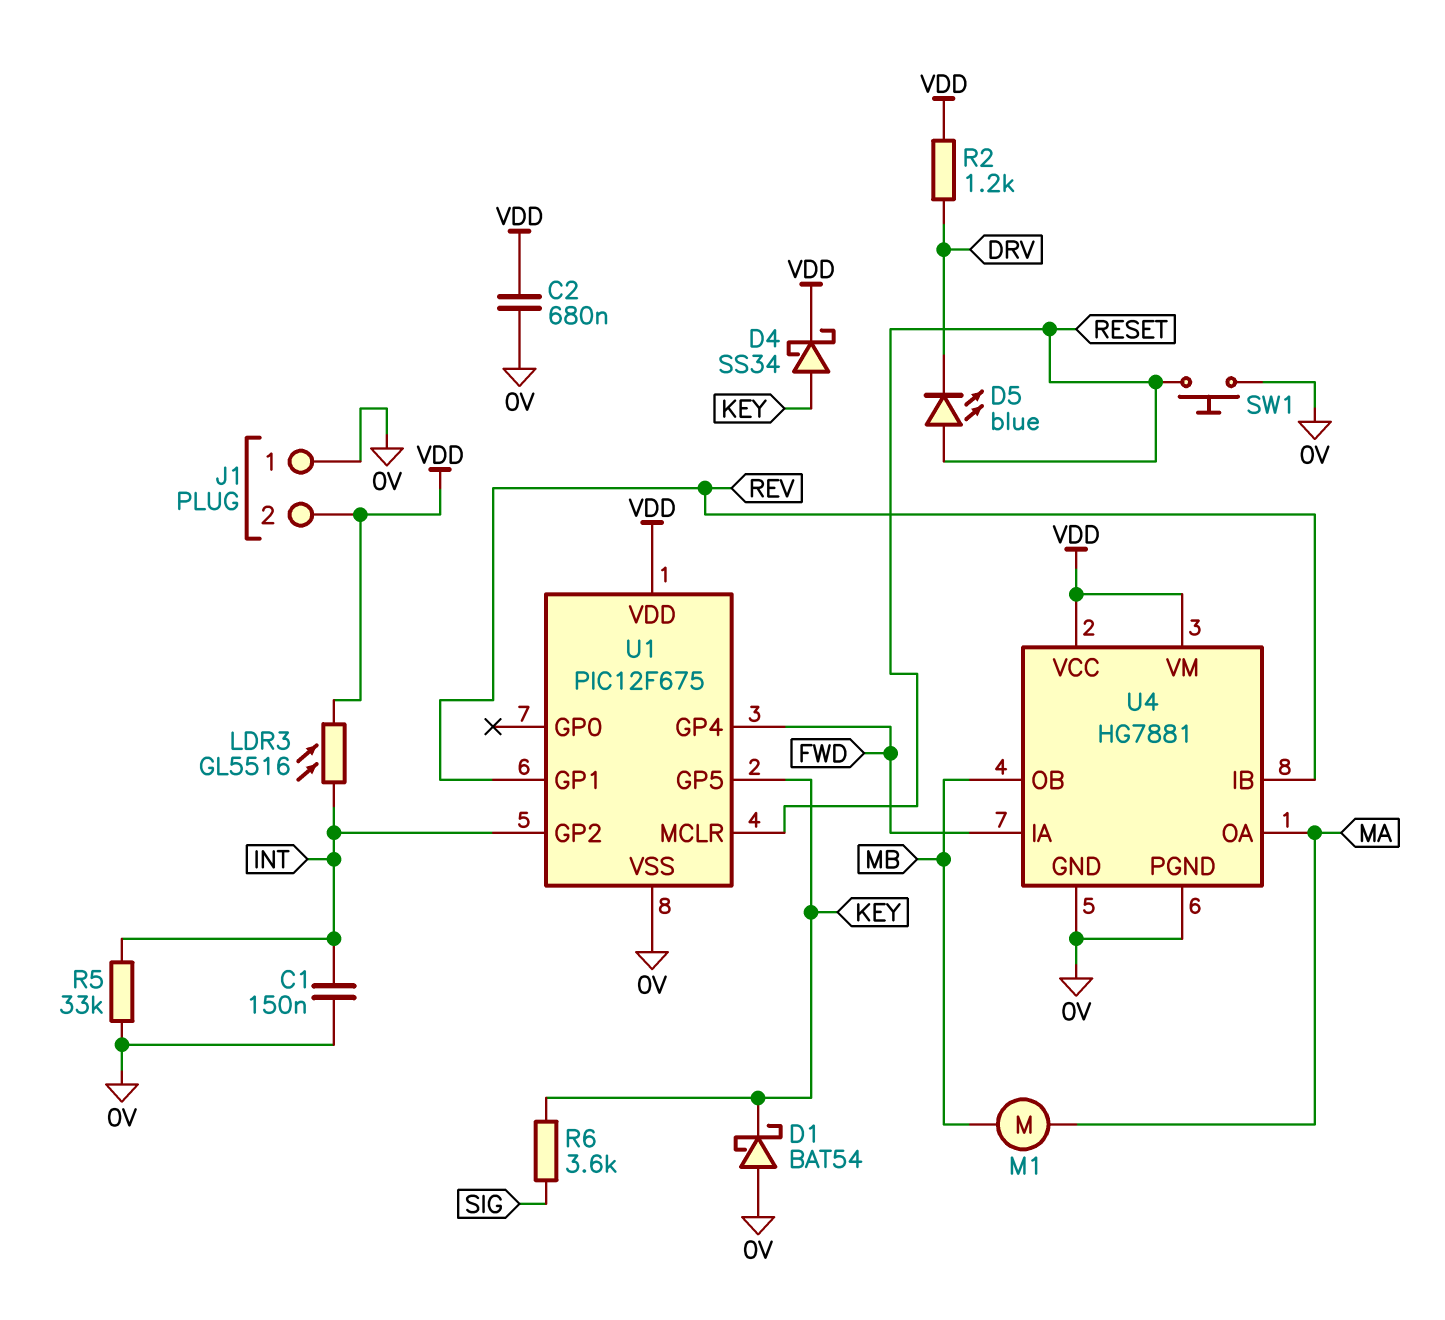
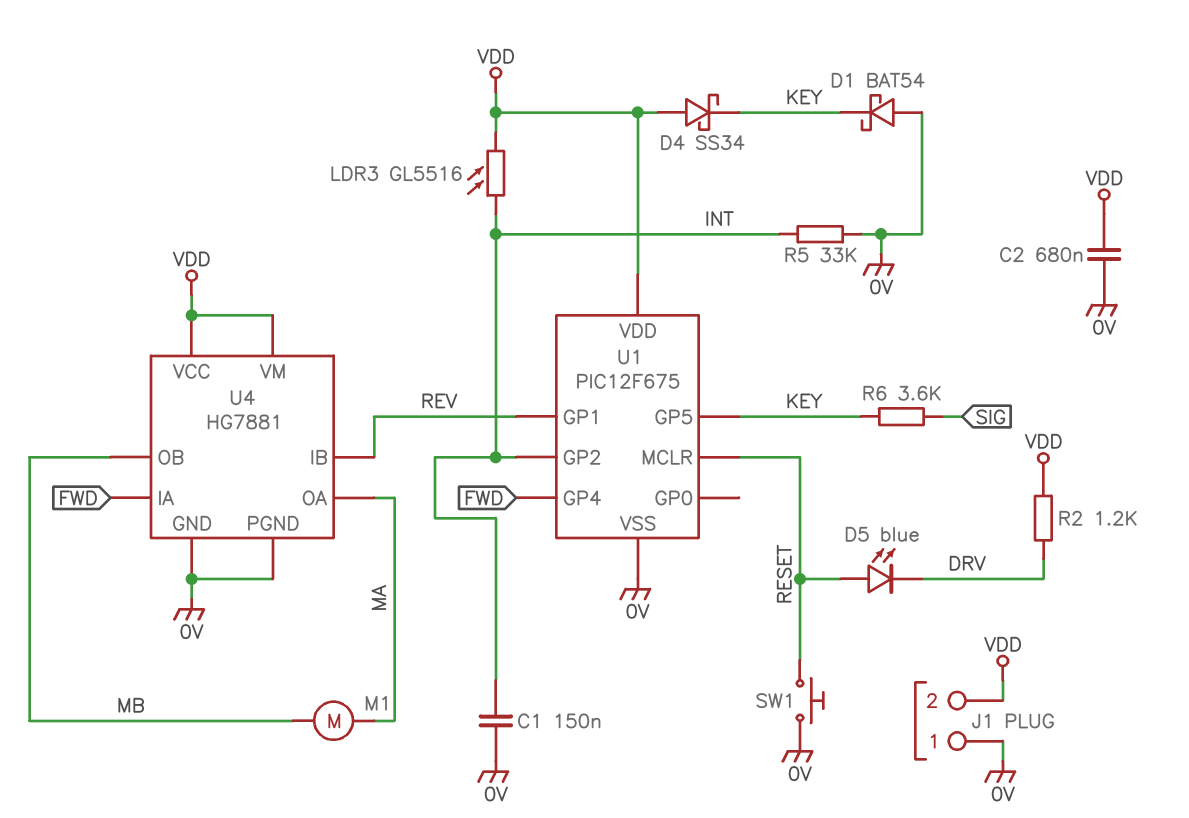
D4: schottky SS34 (A KEY, K VDD) -> schottky SS34 (A VDD, K KEY)

